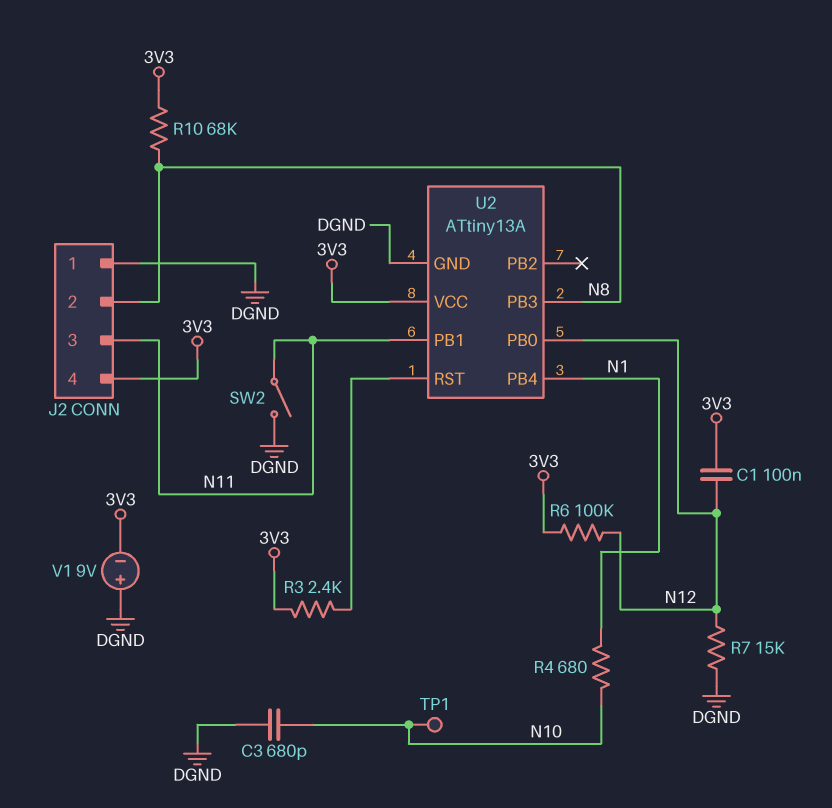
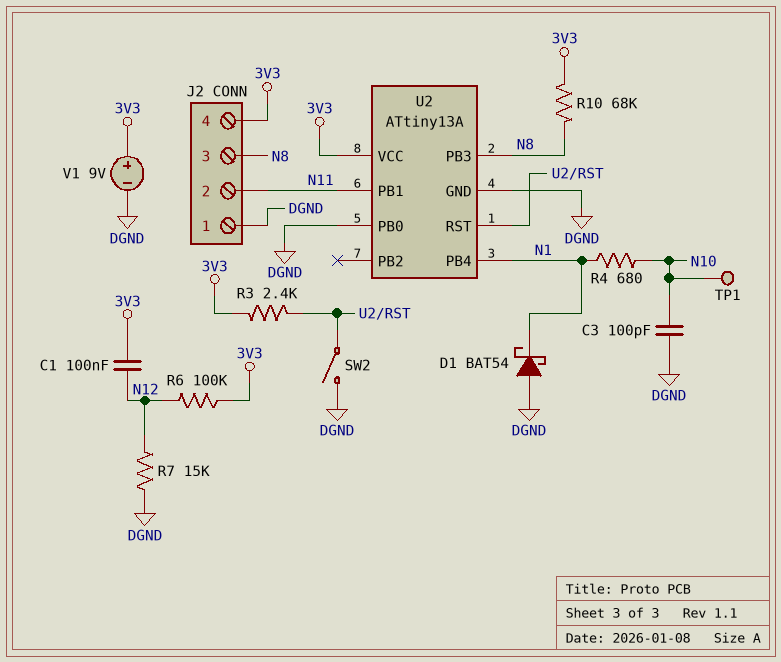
C3: 680pF (DGND, N10) -> 100pF (DGND, N10)
D1: none -> schottky BAT54 (A DGND, K N1)
J2 pin 2: N8 -> N11
J2 pin 3: N11 -> N8
SW2: switch (DGND, N11) -> switch (DGND, U2/RST)
U2 pin PB0: N12 -> DGND
V1: 9V (plus DGND, minus 3V3) -> 9V (plus 3V3, minus DGND)

